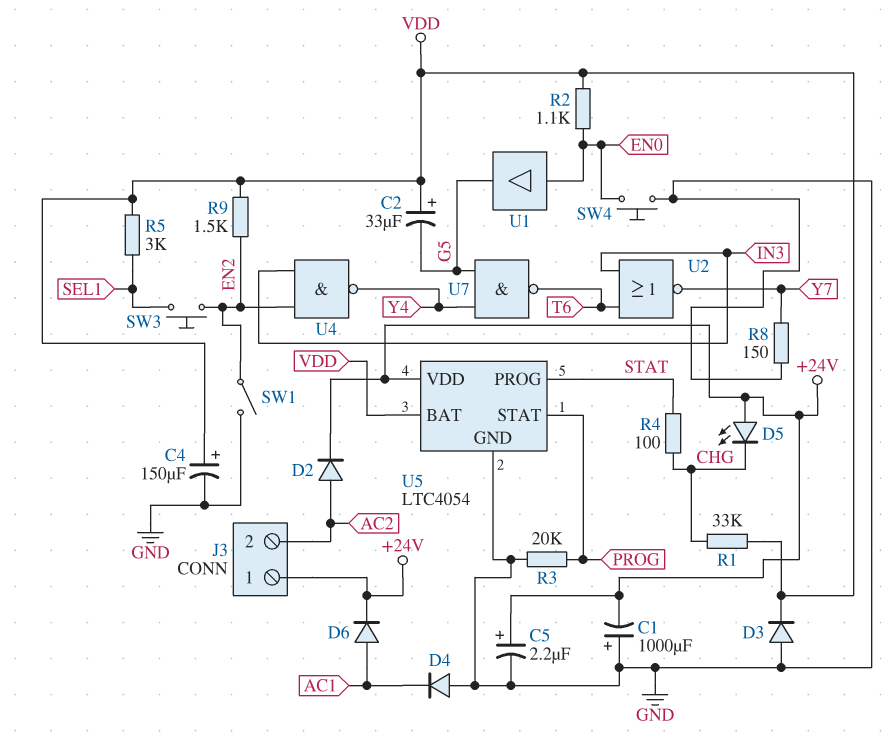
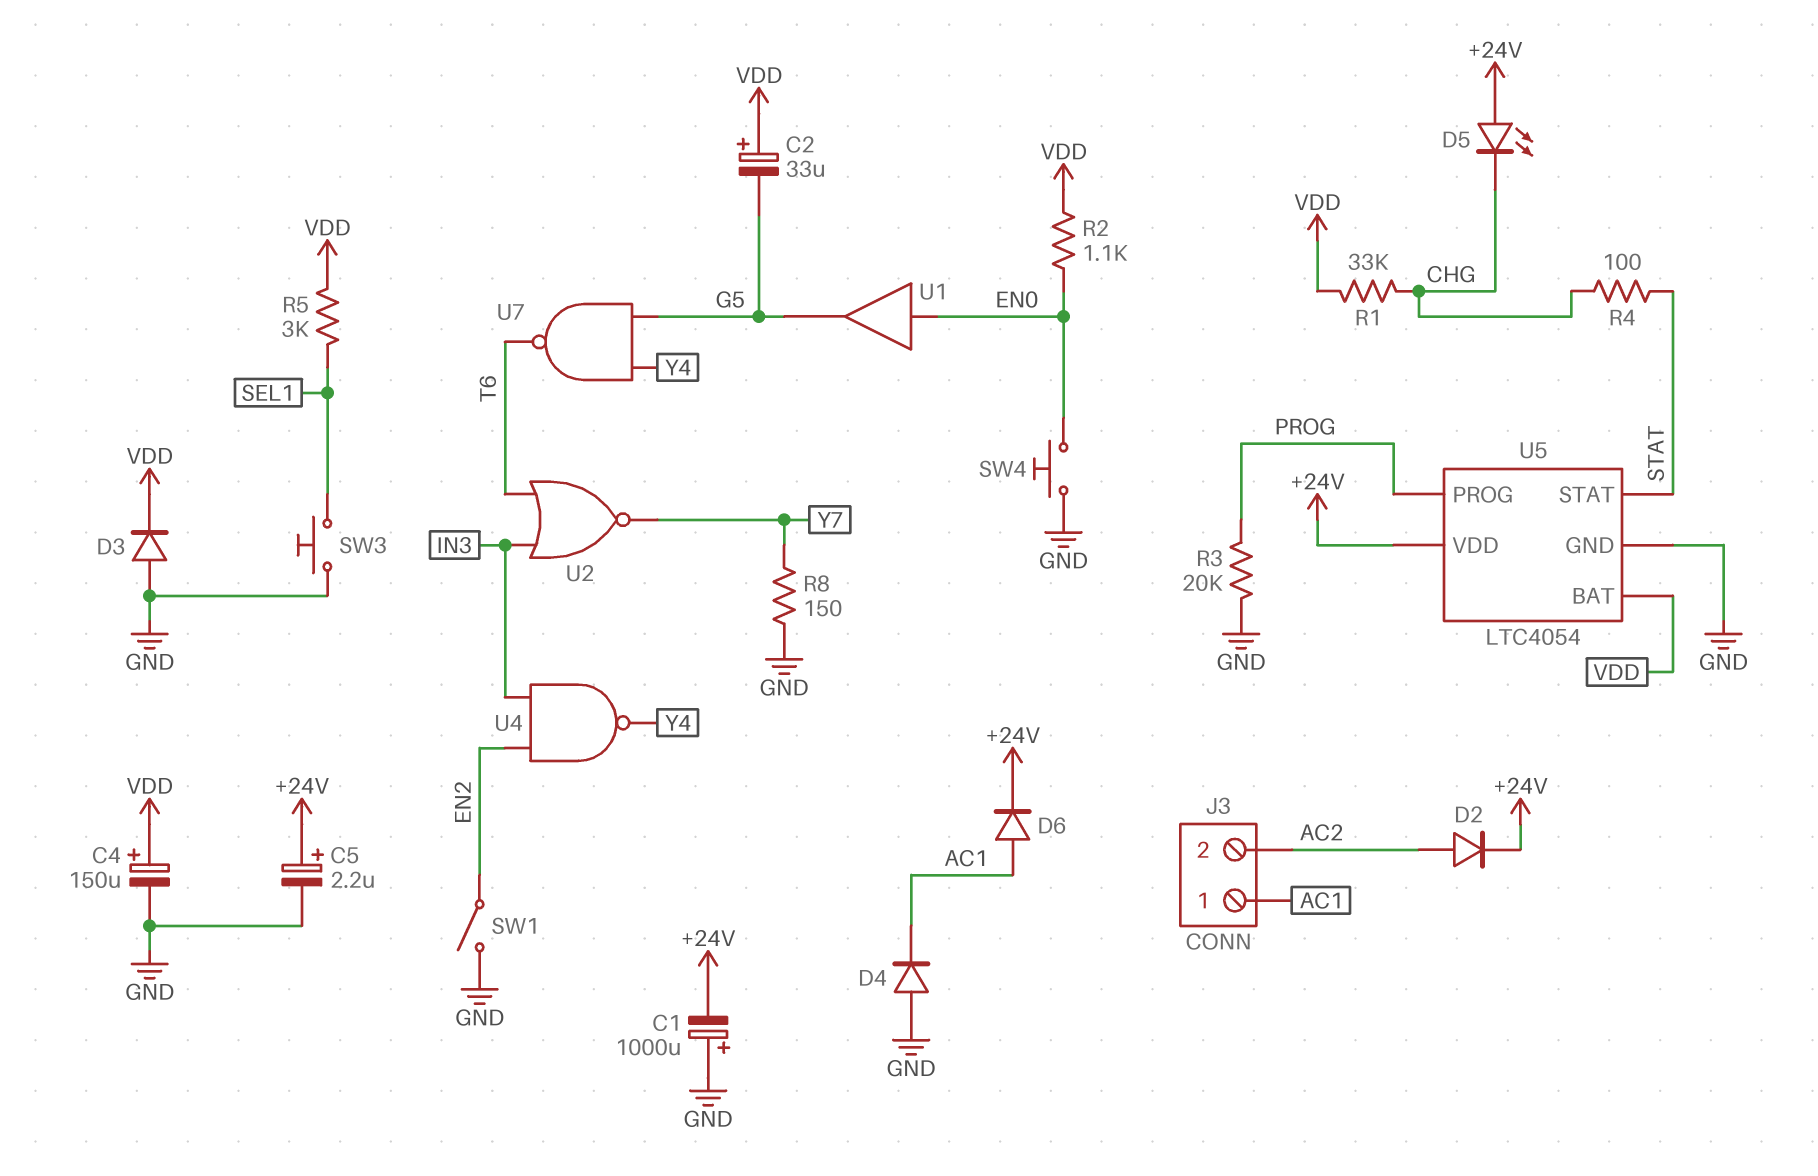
J3 pin 1: +24V -> AC1
R9: 1.5k (EN2, VDD) -> none
SW3: button (EN2, SEL1) -> button (GND, SEL1)
U5 pin PROG: STAT -> PROG
U5 pin STAT: PROG -> STAT

